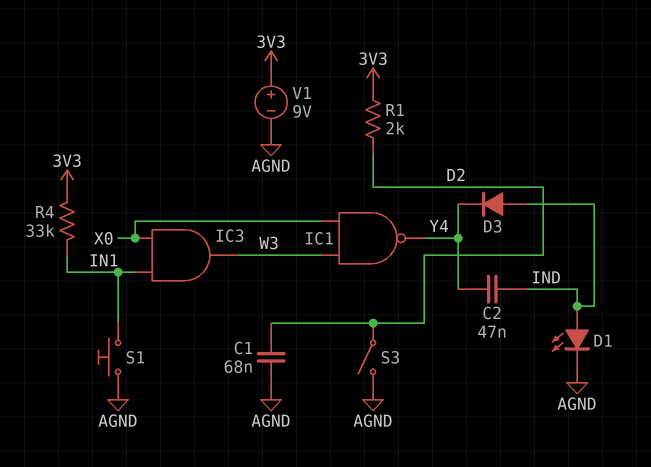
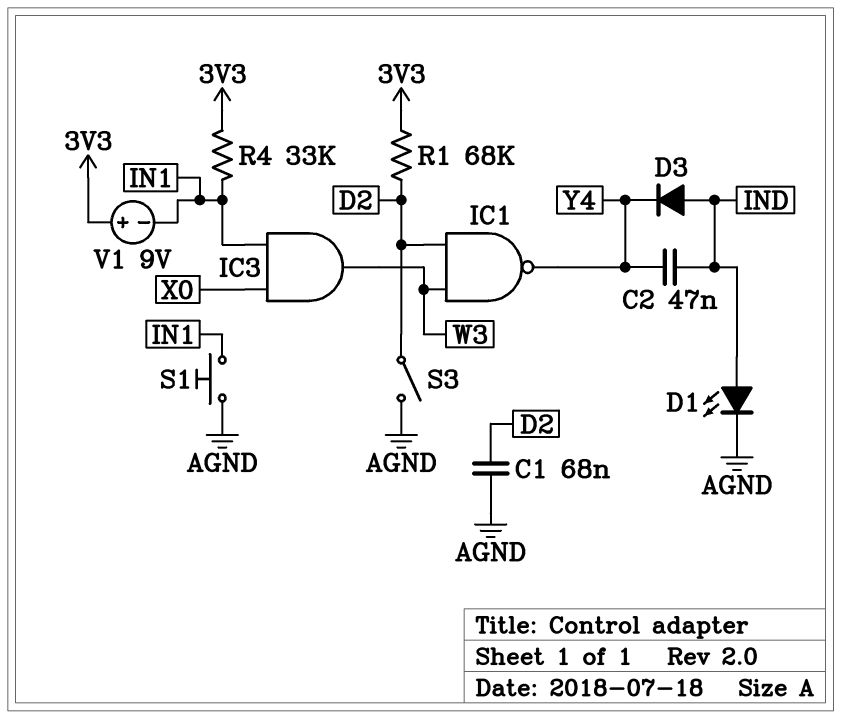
IC1: NAND (in W3, in X0, out Y4) -> NAND (in D2, in W3, out Y4)
R1: 2k (3V3, D2) -> 68k (3V3, D2)
V1: 9V (plus 3V3, minus AGND) -> 9V (plus 3V3, minus IN1)

